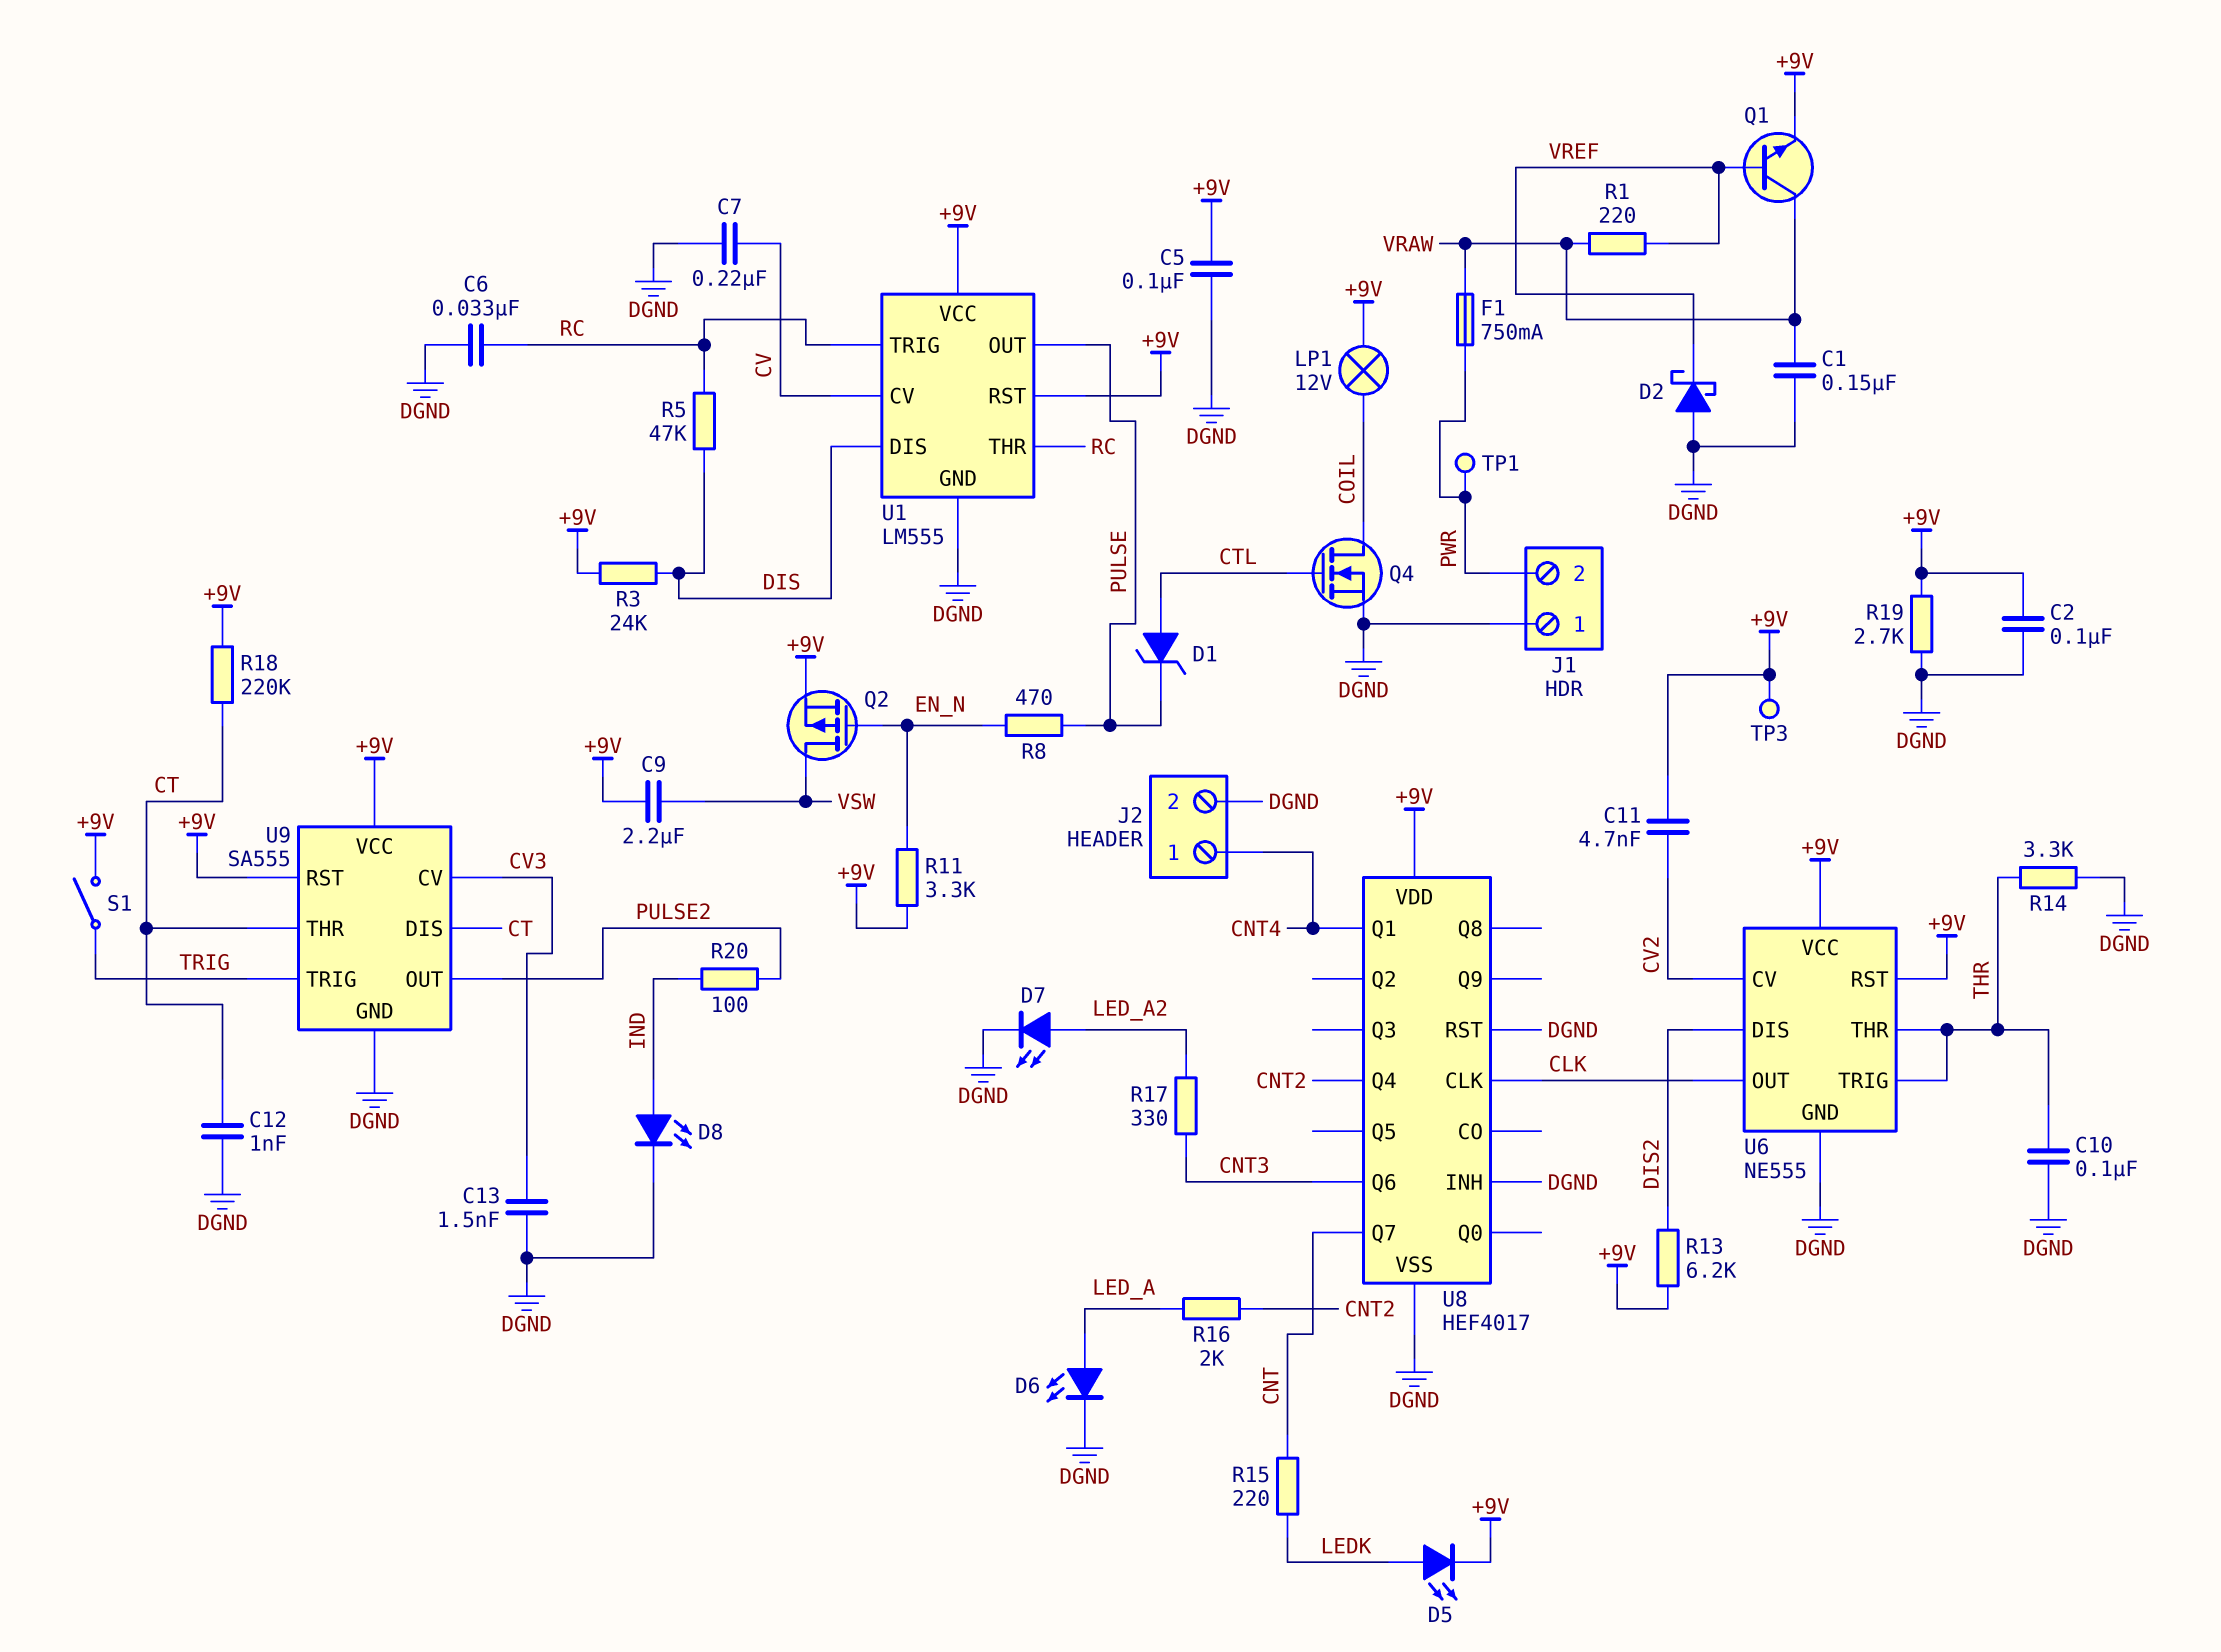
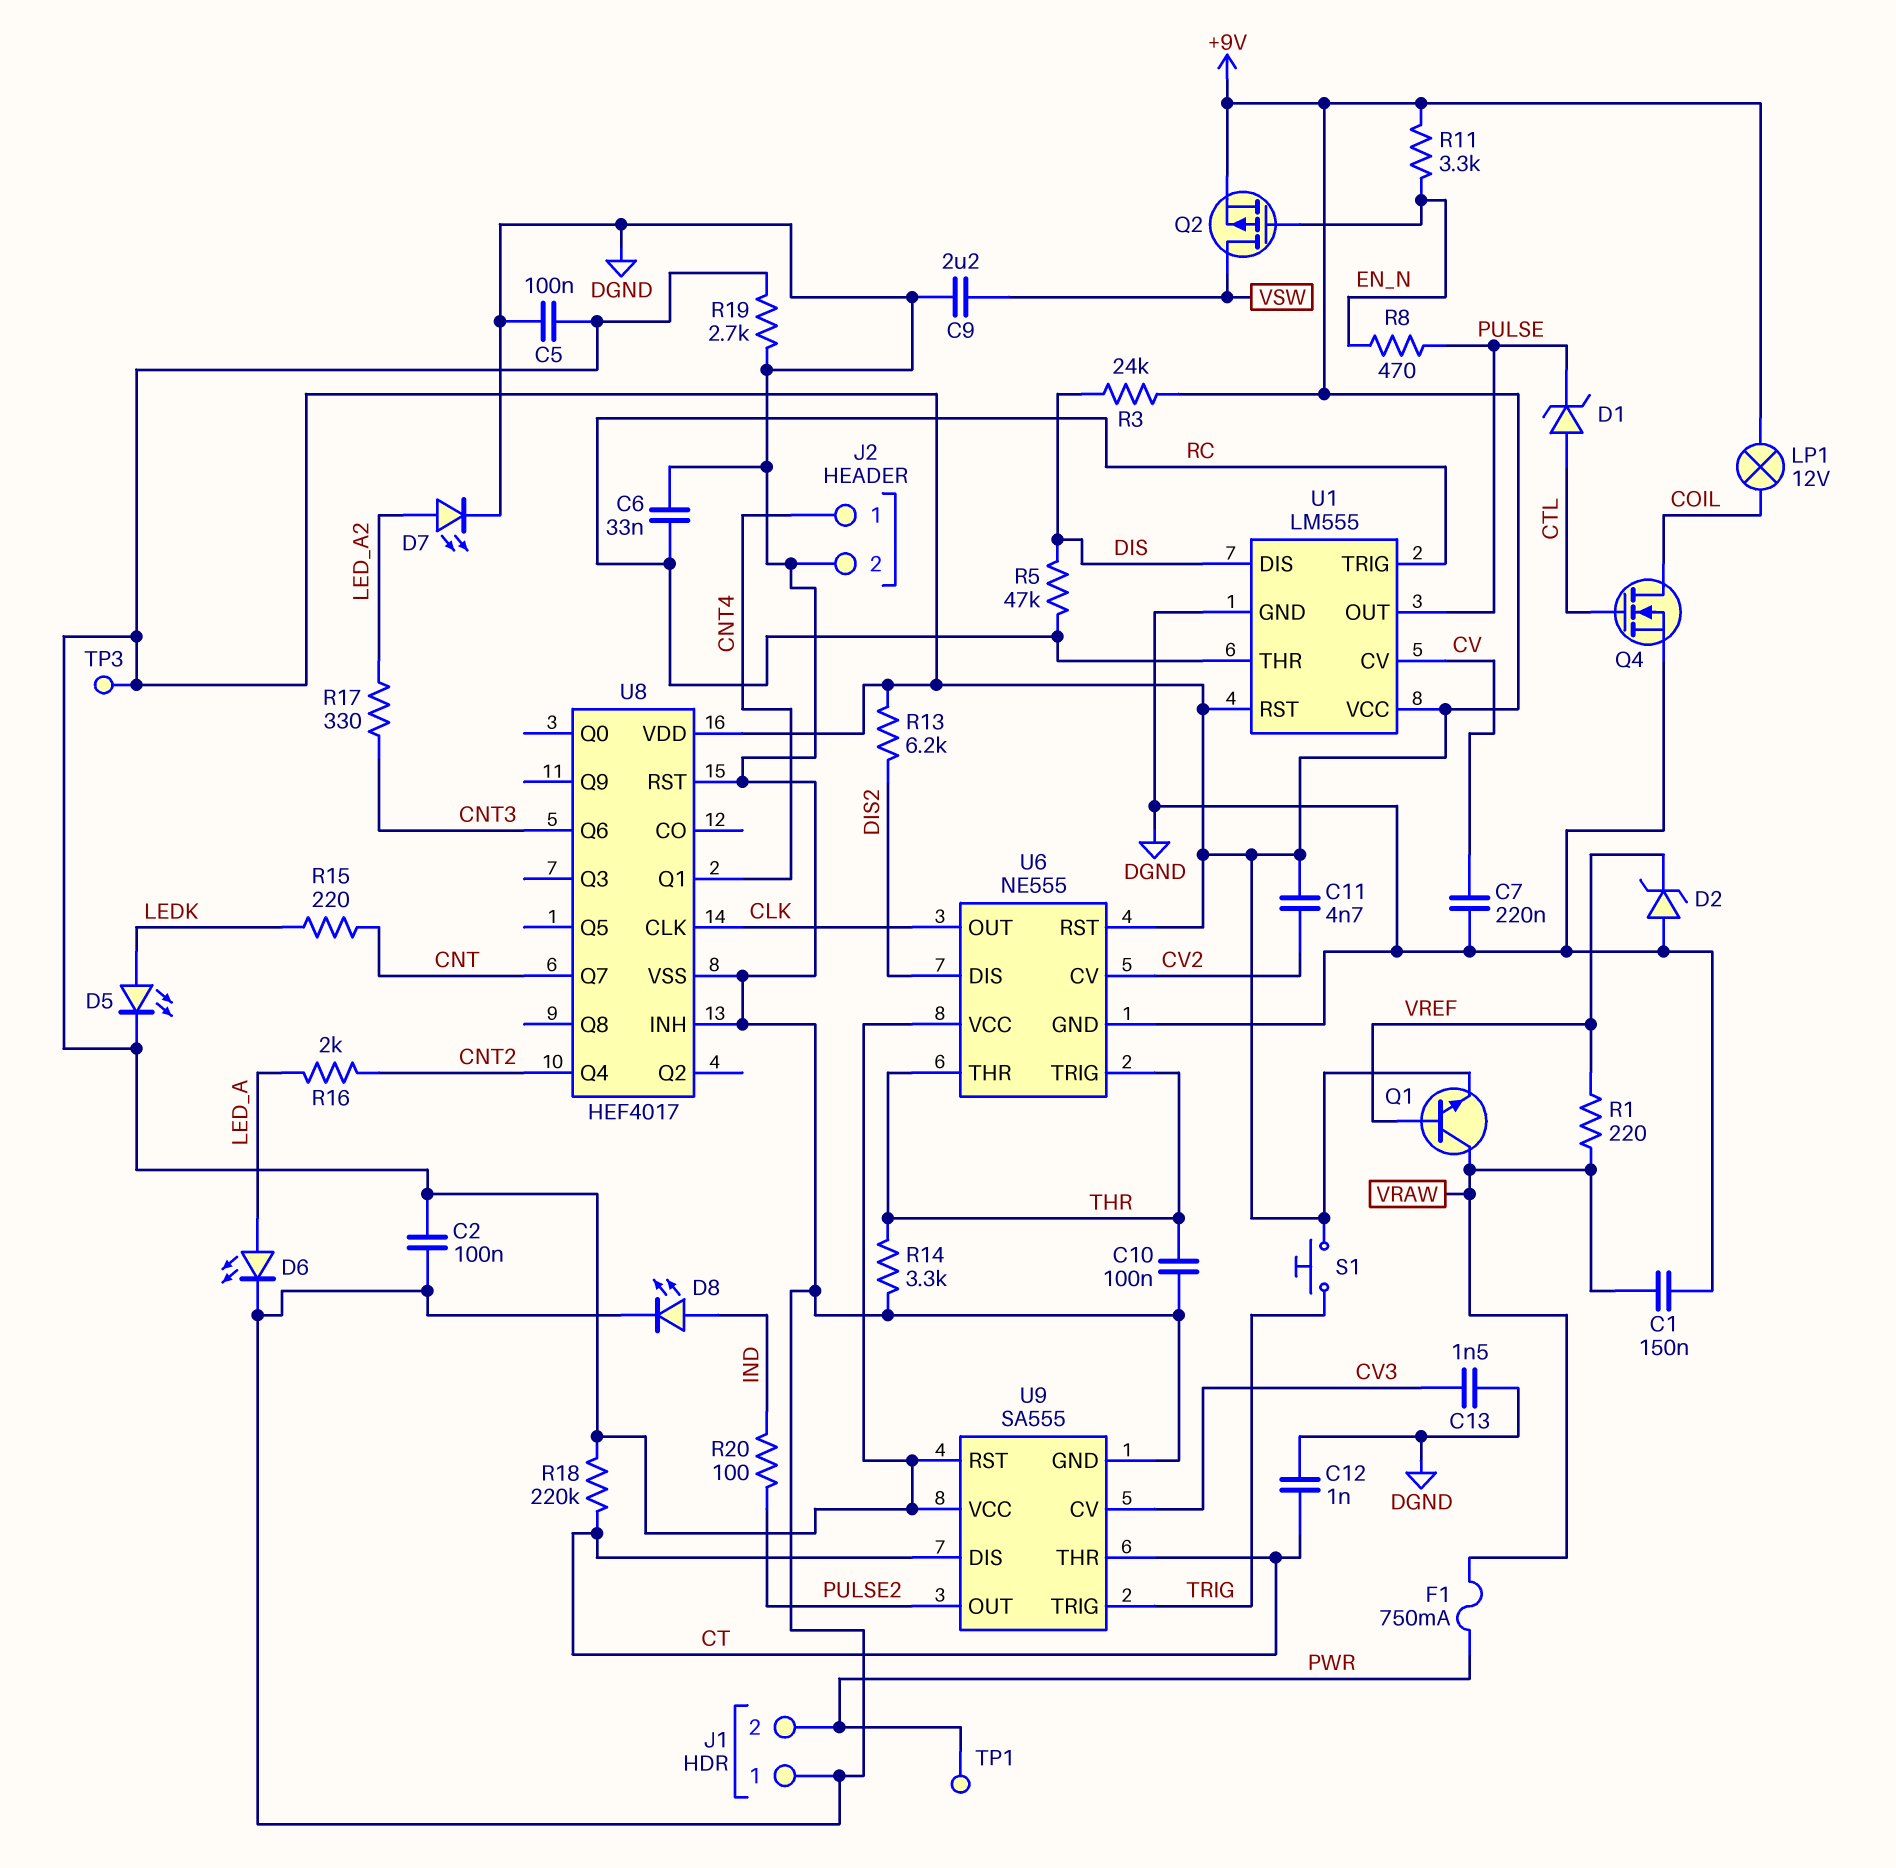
C9: 2.2uF (+9V, VSW) -> 2.2uF (DGND, VSW)
D2: schottky (A DGND, K VREF) -> zener (A DGND, K VREF)
S1: switch (+9V, TRIG) -> button (+9V, TRIG)

